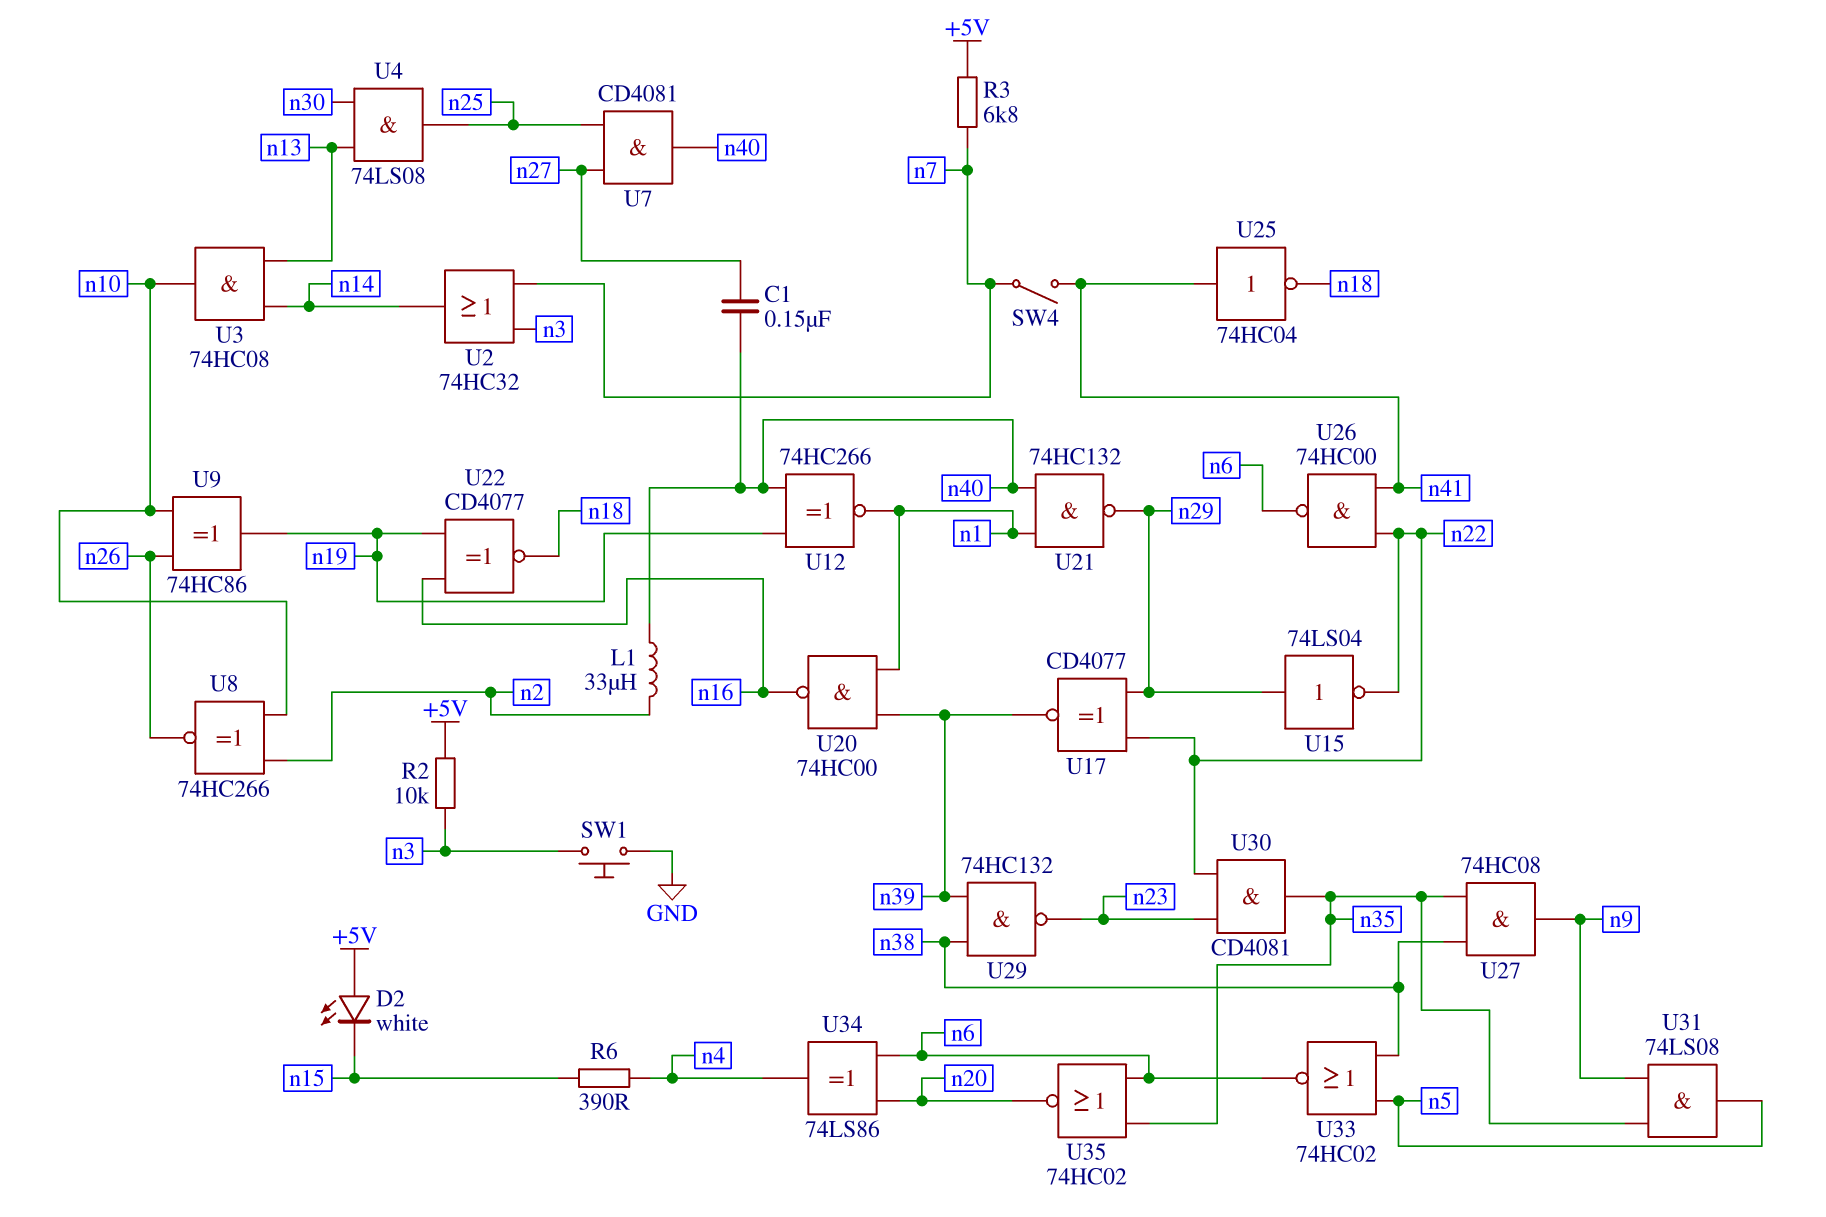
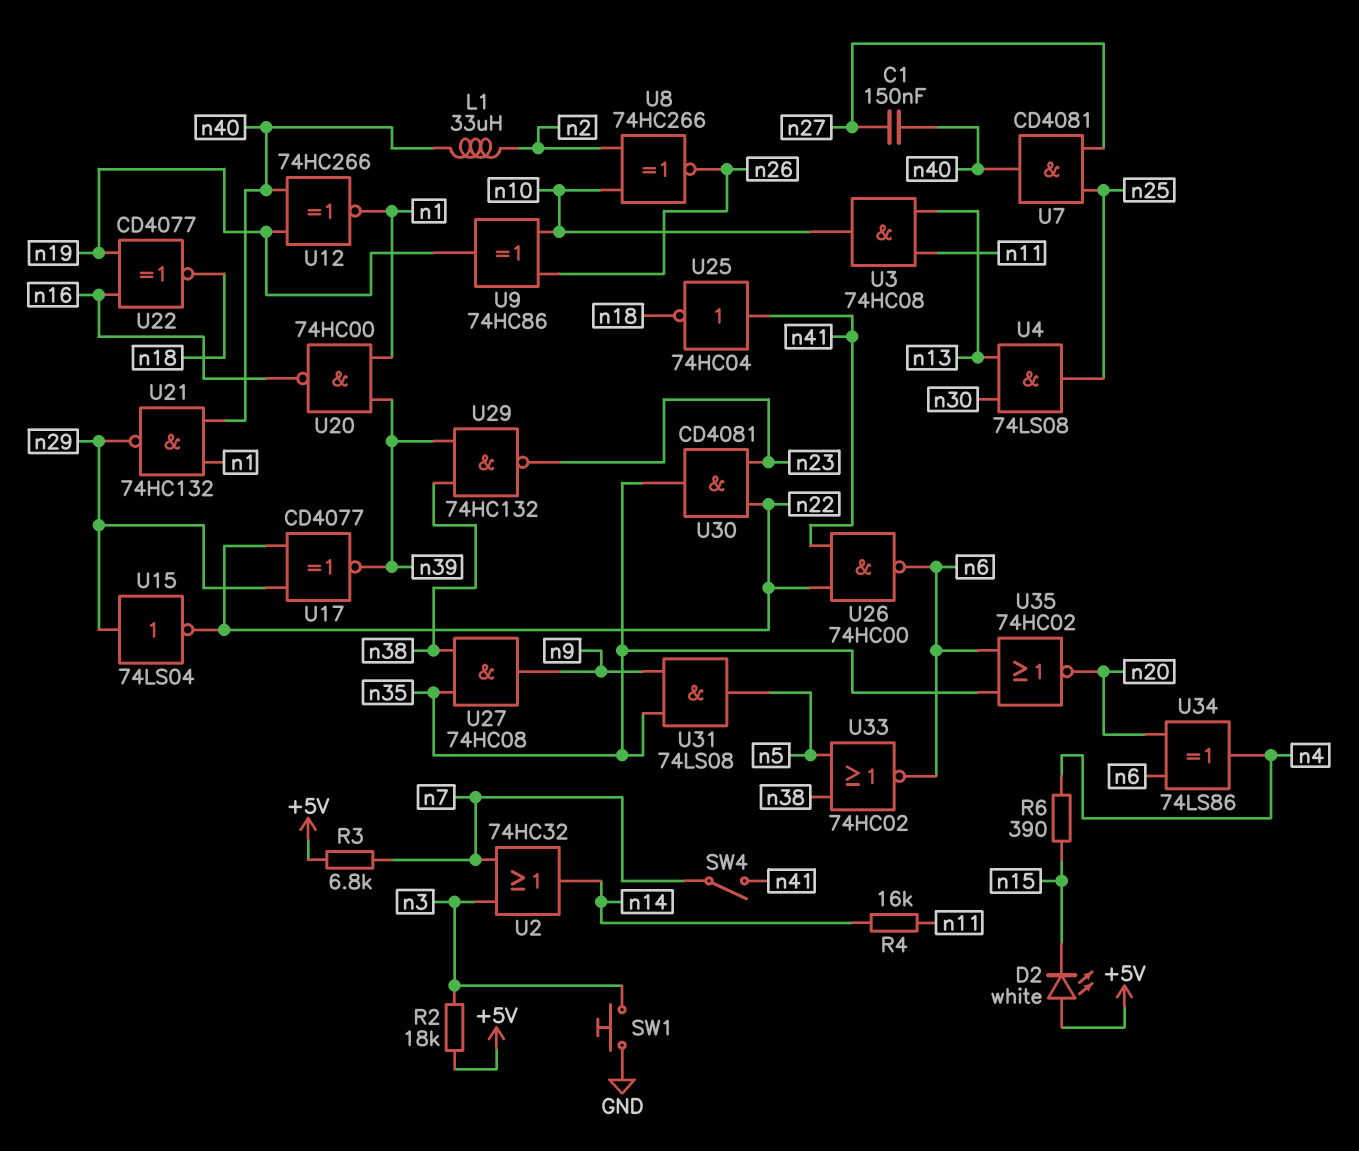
R2: 10k (+5V, n3) -> 18k (+5V, n3)
R4: none -> 16k (n11, n14)
U3: AND 74HC08 (in n13, in n14, out n10) -> AND 74HC08 (in n11, in n13, out n10)

